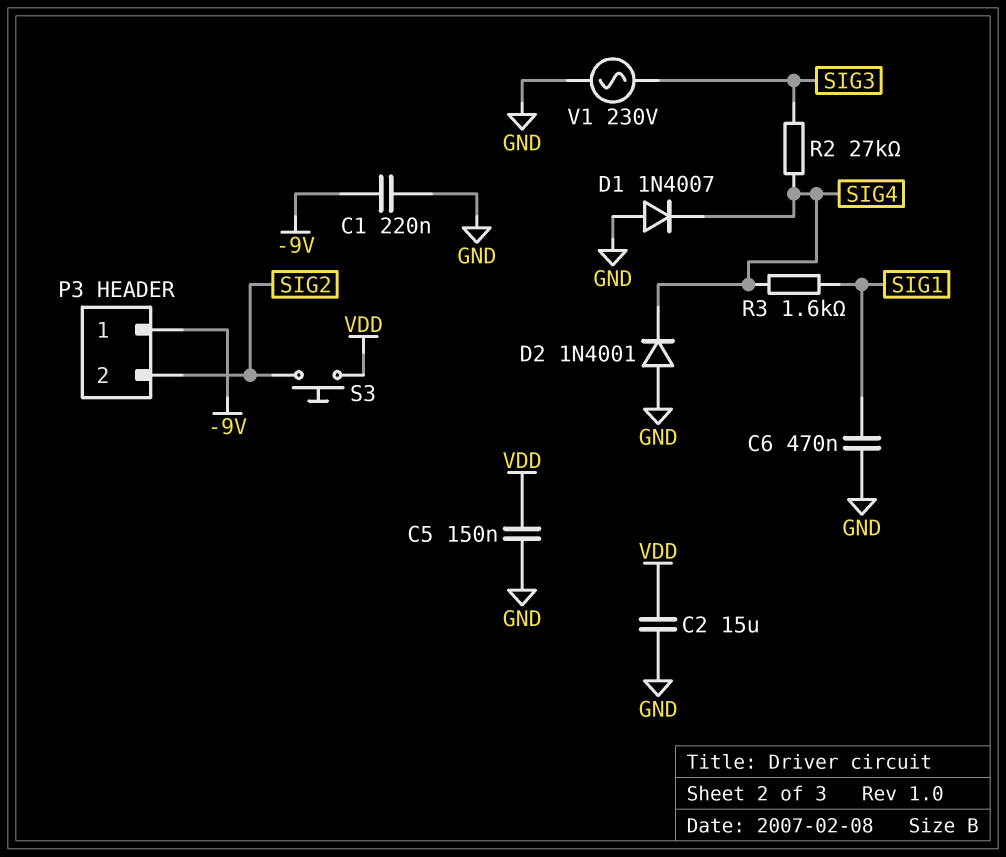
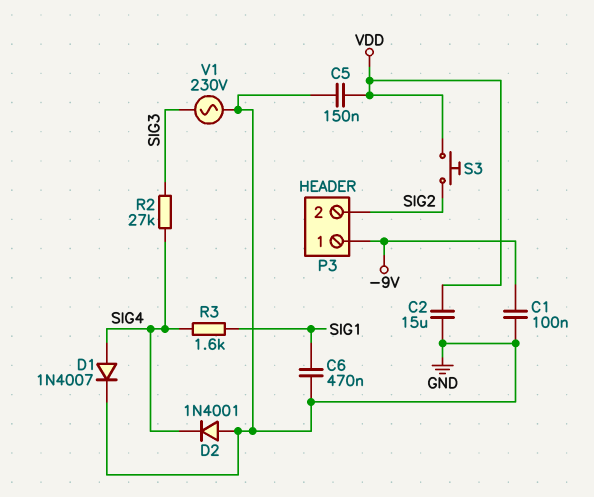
C1: 220nF (-9V, GND) -> 100nF (-9V, GND)
D1: diode 1N4007 (A GND, K SIG4) -> diode 1N4007 (A SIG4, K GND)

